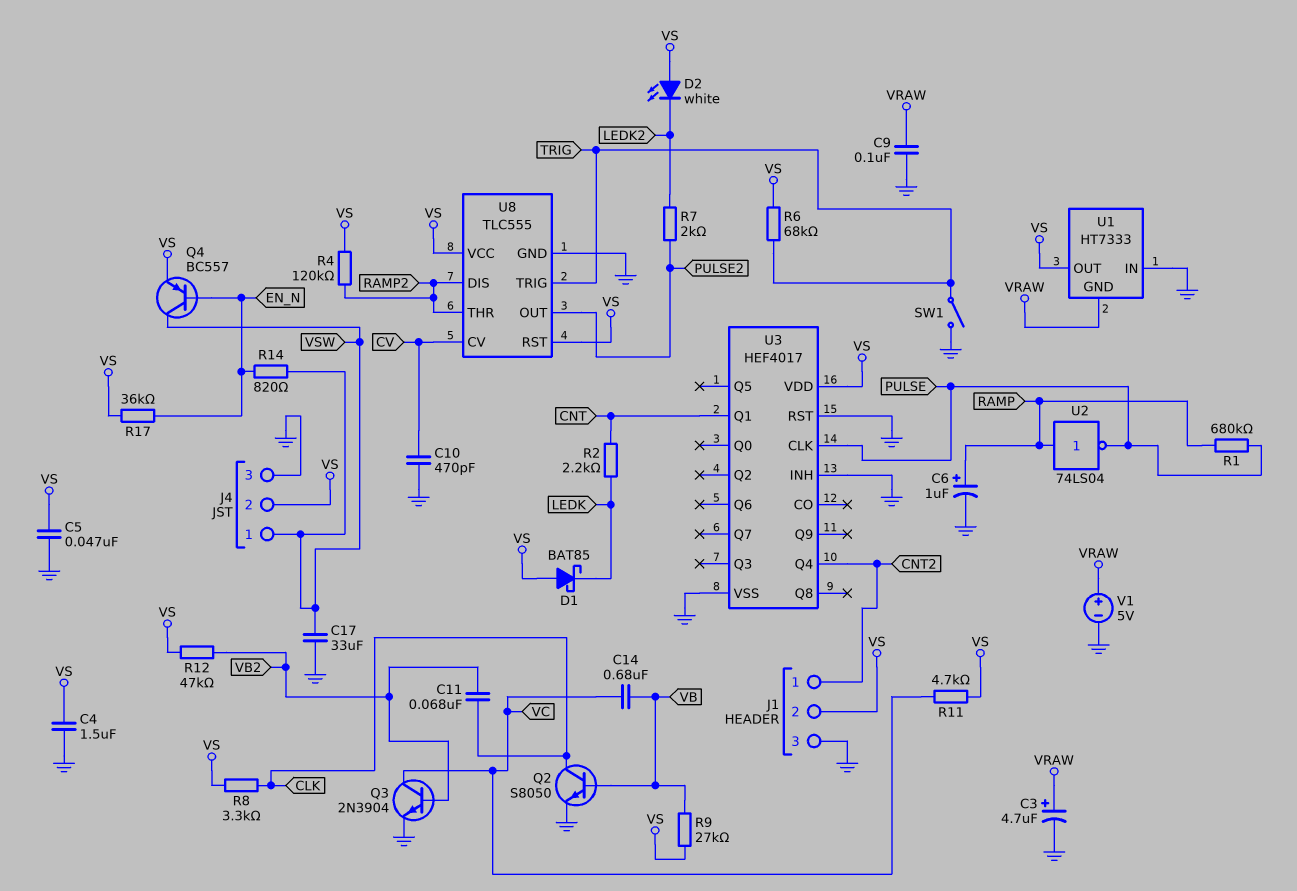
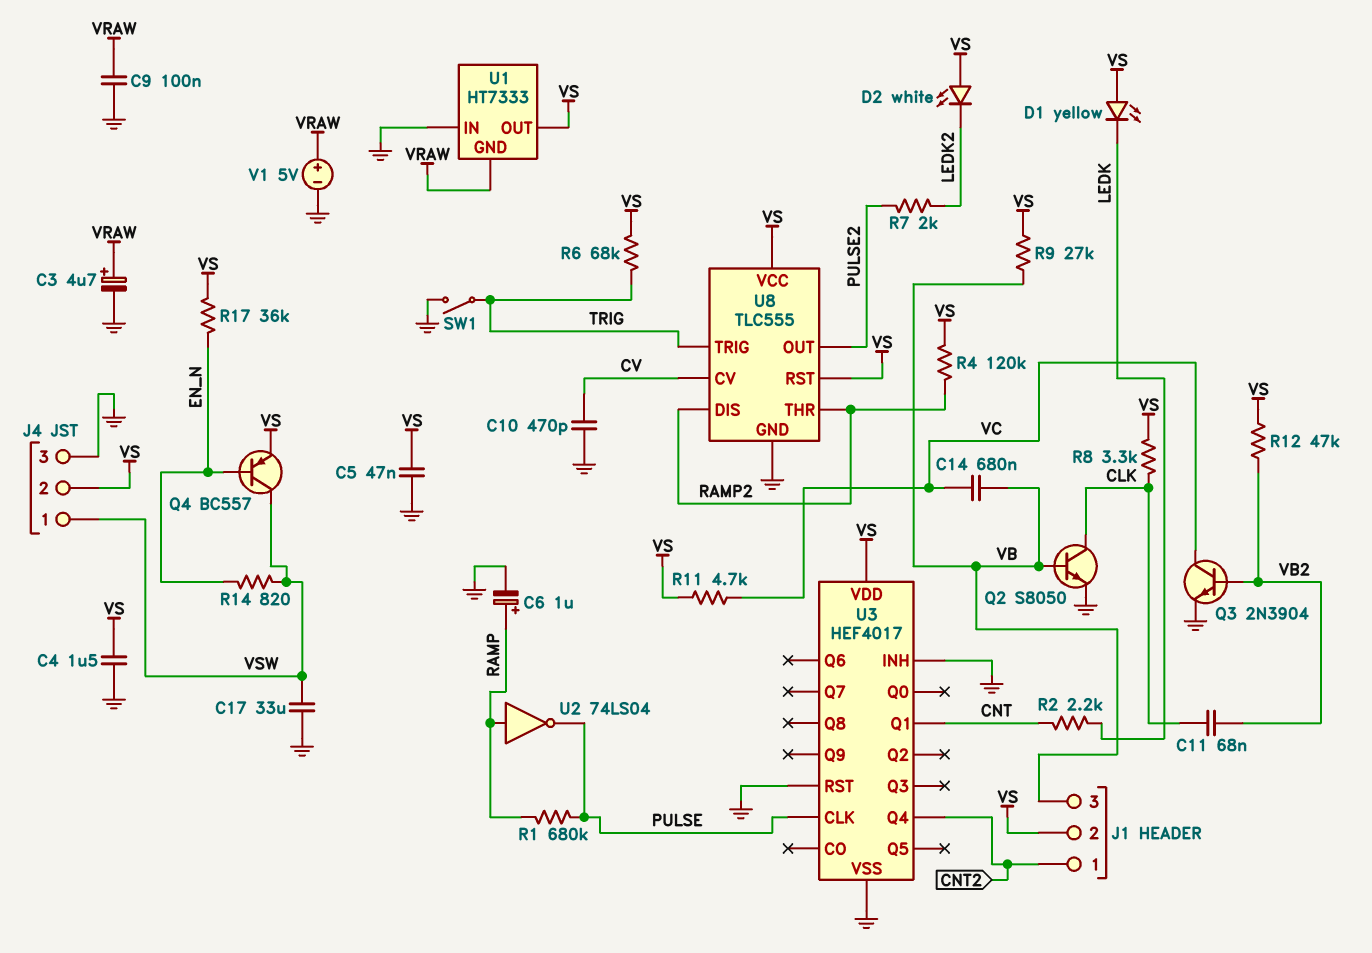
D1: schottky BAT85 (A VS, K LEDK) -> LED yellow (A VS, K LEDK)
J1 pin 3: GND -> VB

